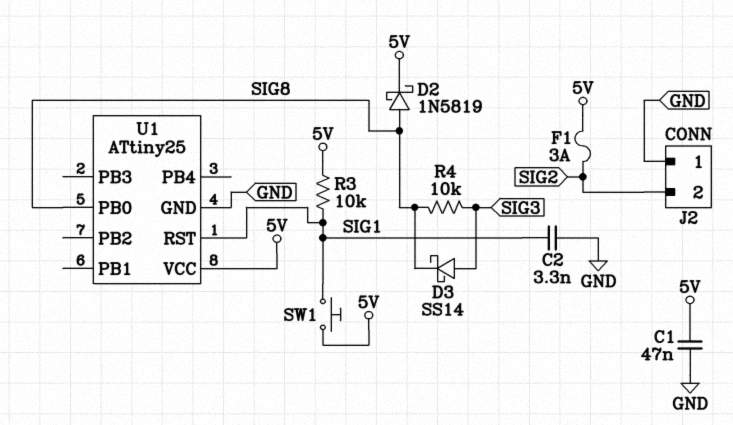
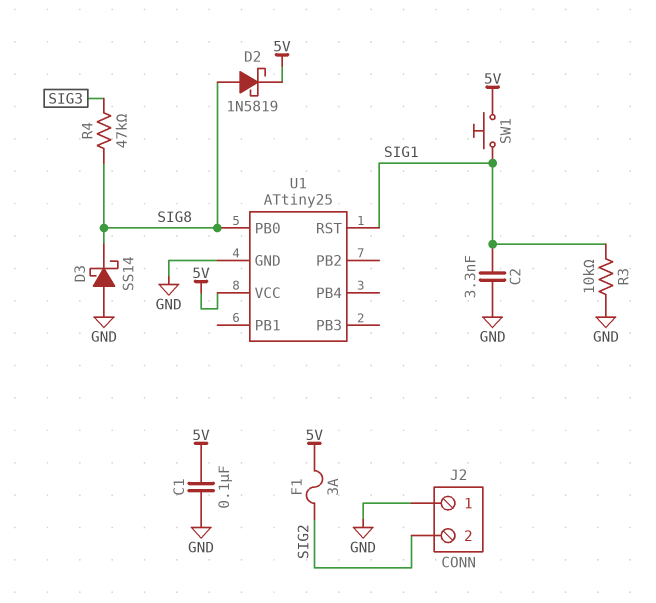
C1: 47nF (5V, GND) -> 100nF (5V, GND)
D3: schottky SS14 (A SIG3, K SIG8) -> schottky SS14 (A GND, K SIG8)
R3: 10k (5V, SIG1) -> 10k (GND, SIG1)
R4: 10k (SIG3, SIG8) -> 47k (SIG3, SIG8)

